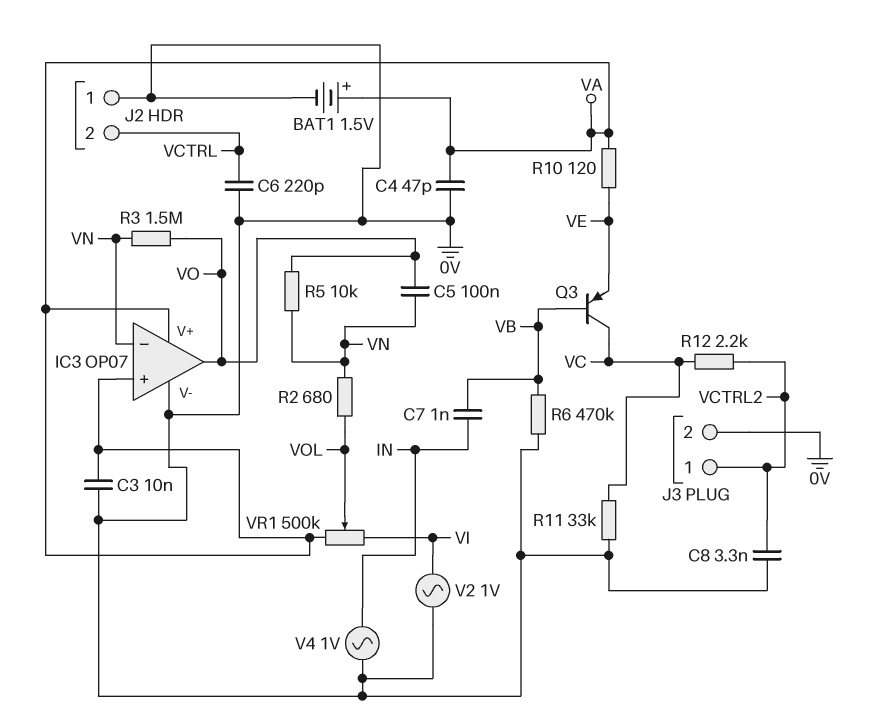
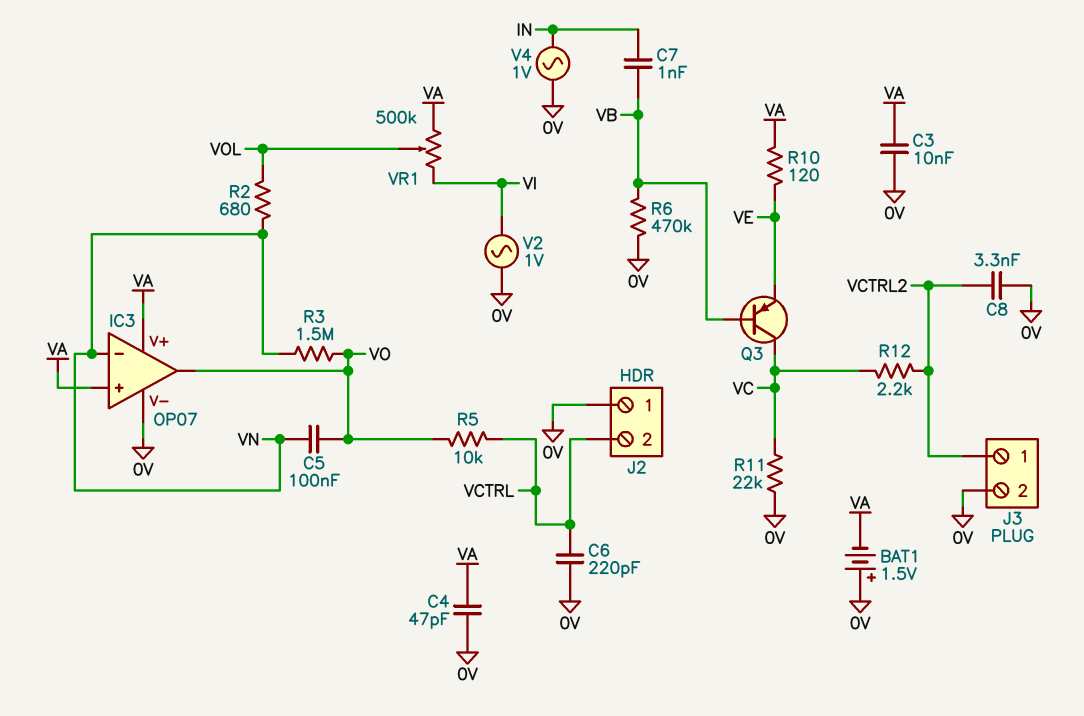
BAT1: 1.5V (plus VA, minus 0V) -> 1.5V (plus 0V, minus VA)
R5: 10k (VN, VO) -> 10k (VCTRL, VO)
R11: 33k (0V, VC) -> 22k (0V, VC)

